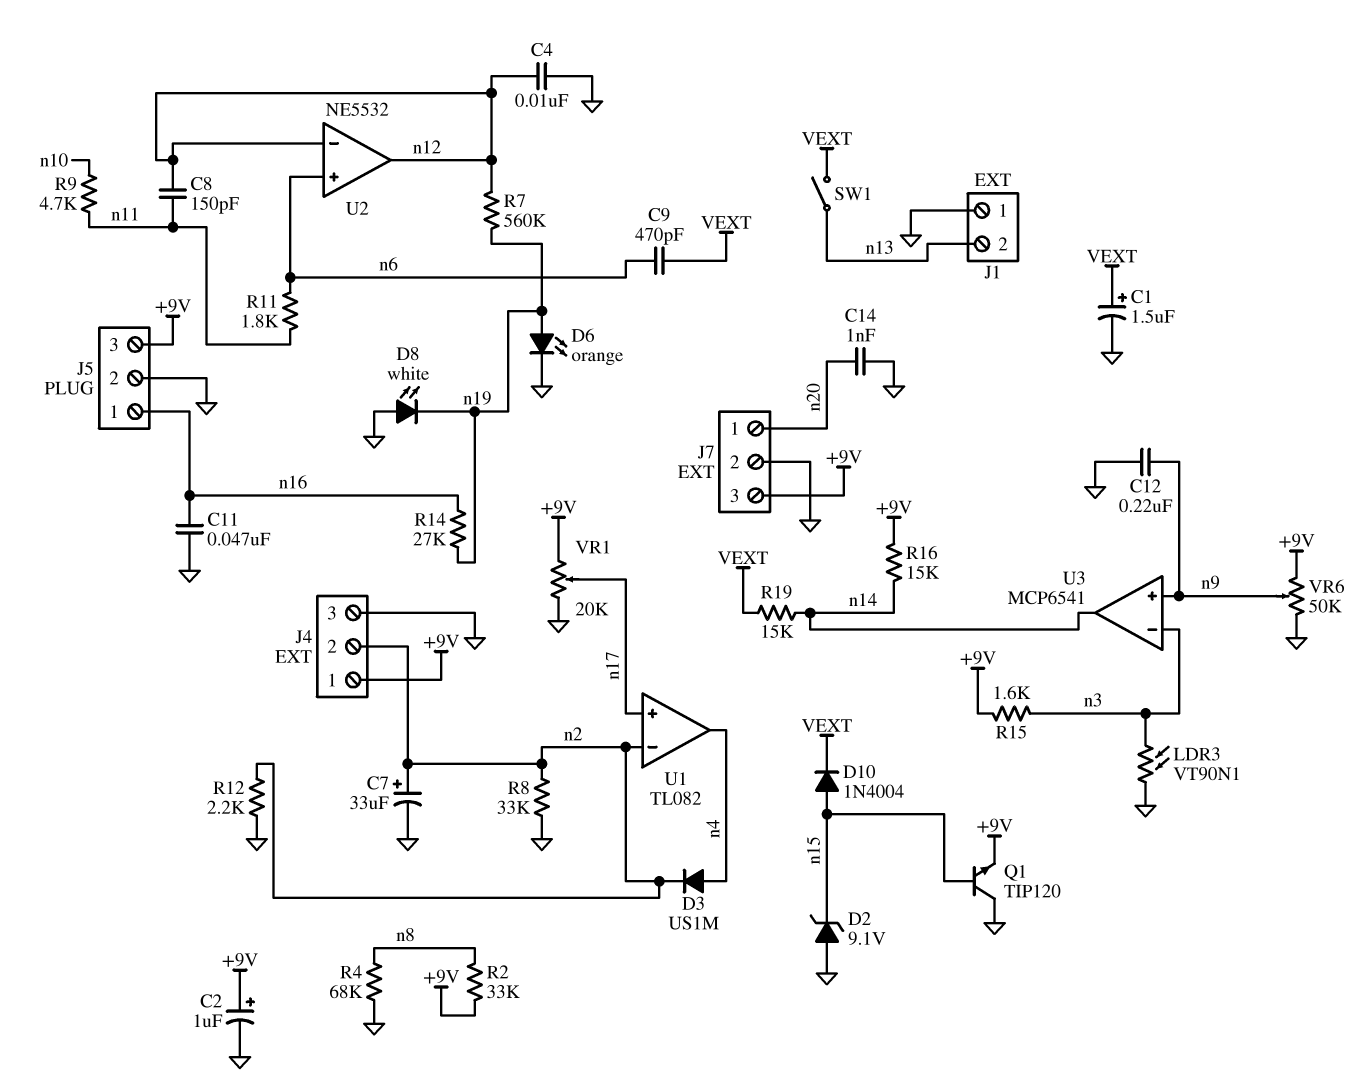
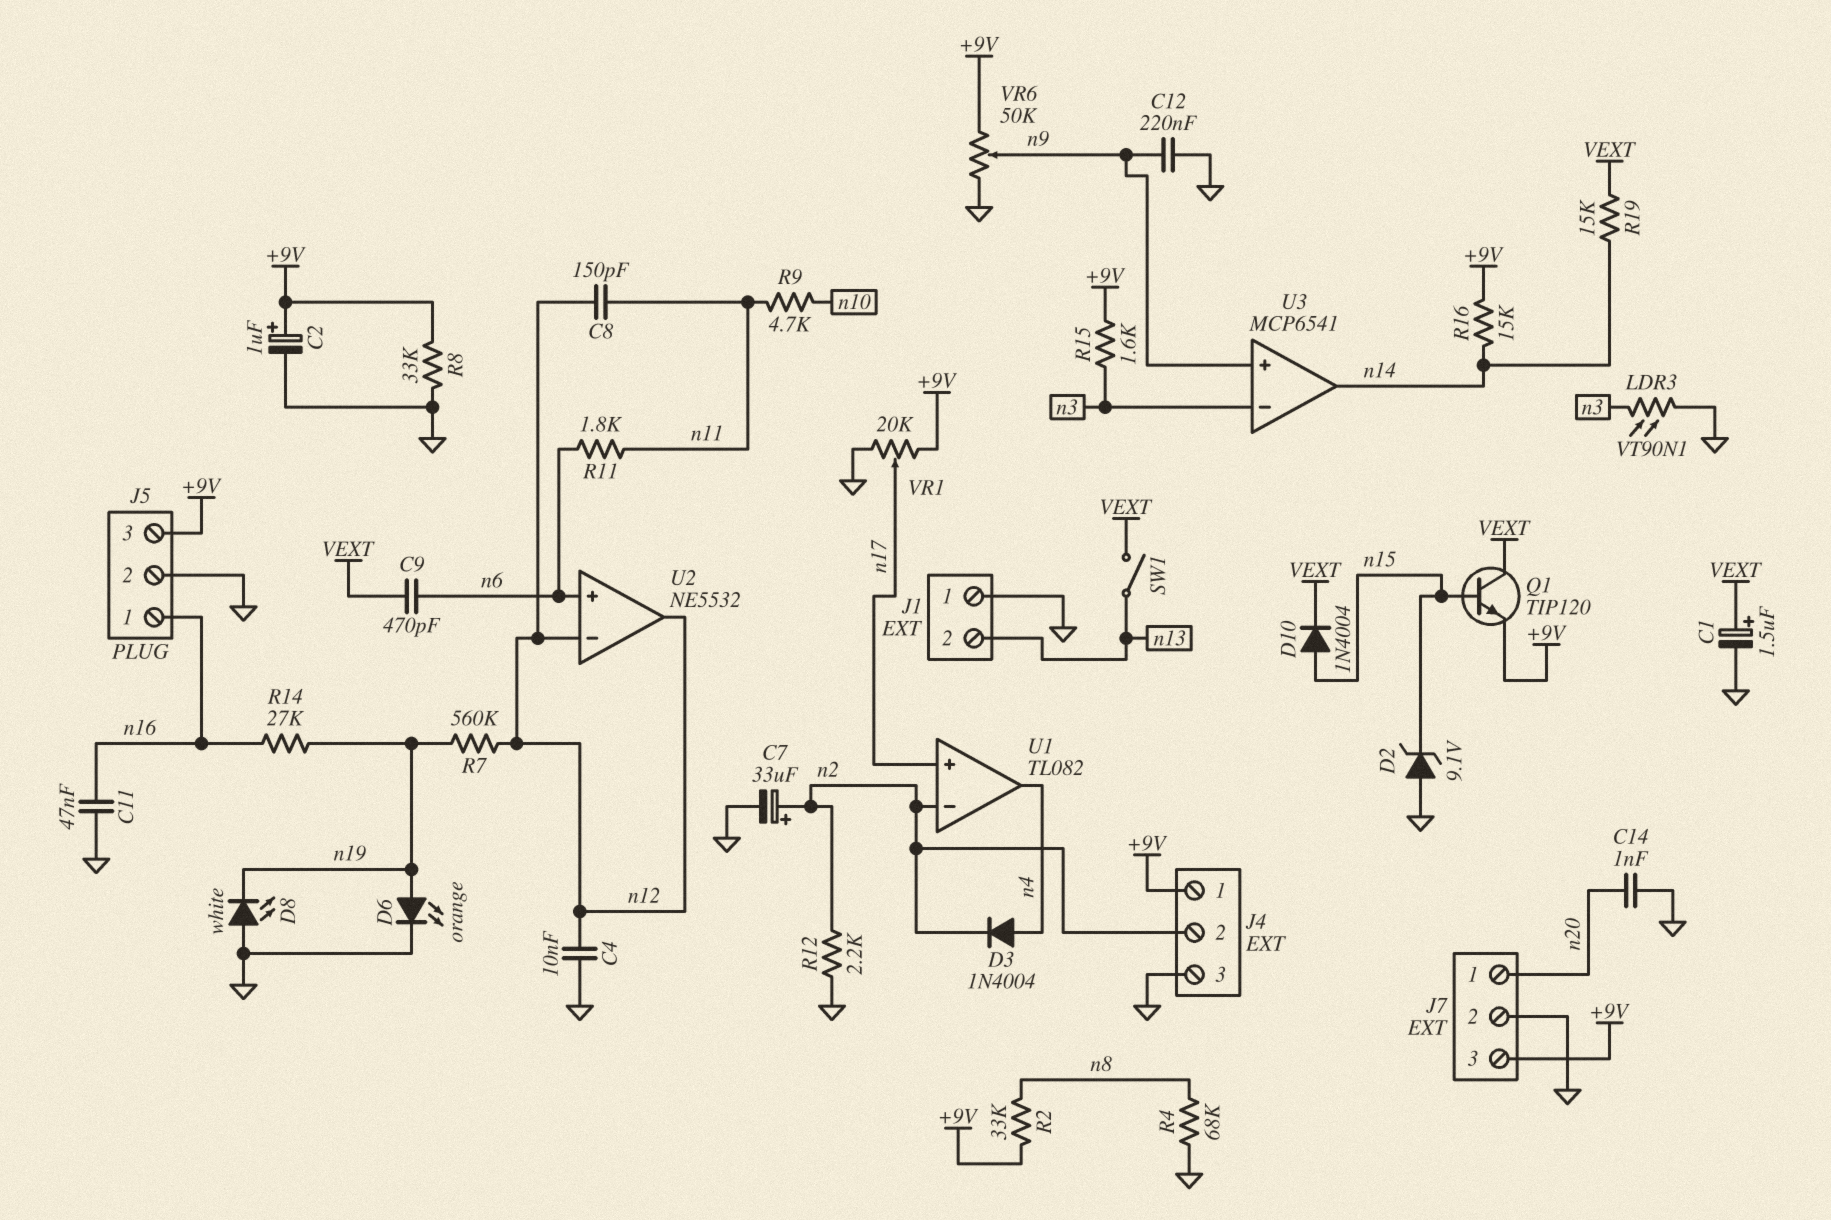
D3: diode US1M (A n4, K n2) -> diode 1N4004 (A n4, K n2)
Q1: NPN TIP120 (B n15, C GND, E +9V) -> NPN TIP120 (B n15, C VEXT, E +9V)
R8: 33k (GND, n2) -> 33k (+9V, GND)

